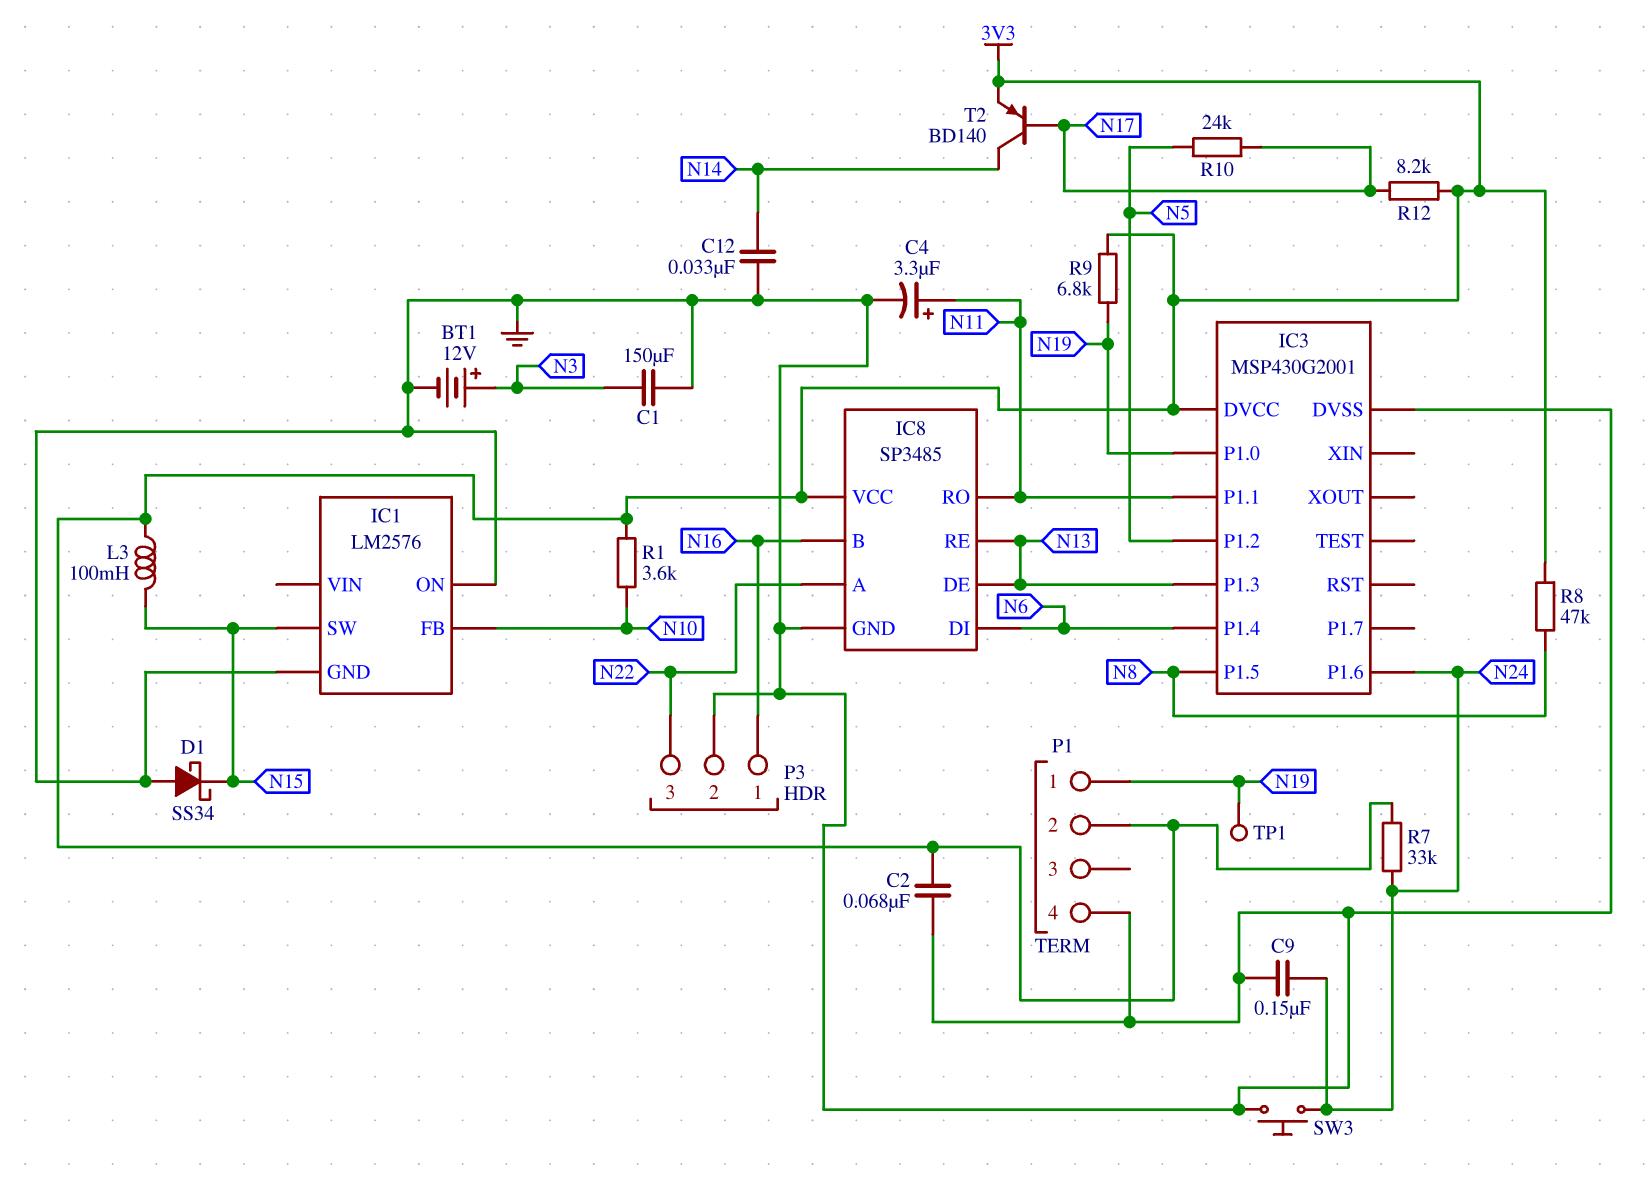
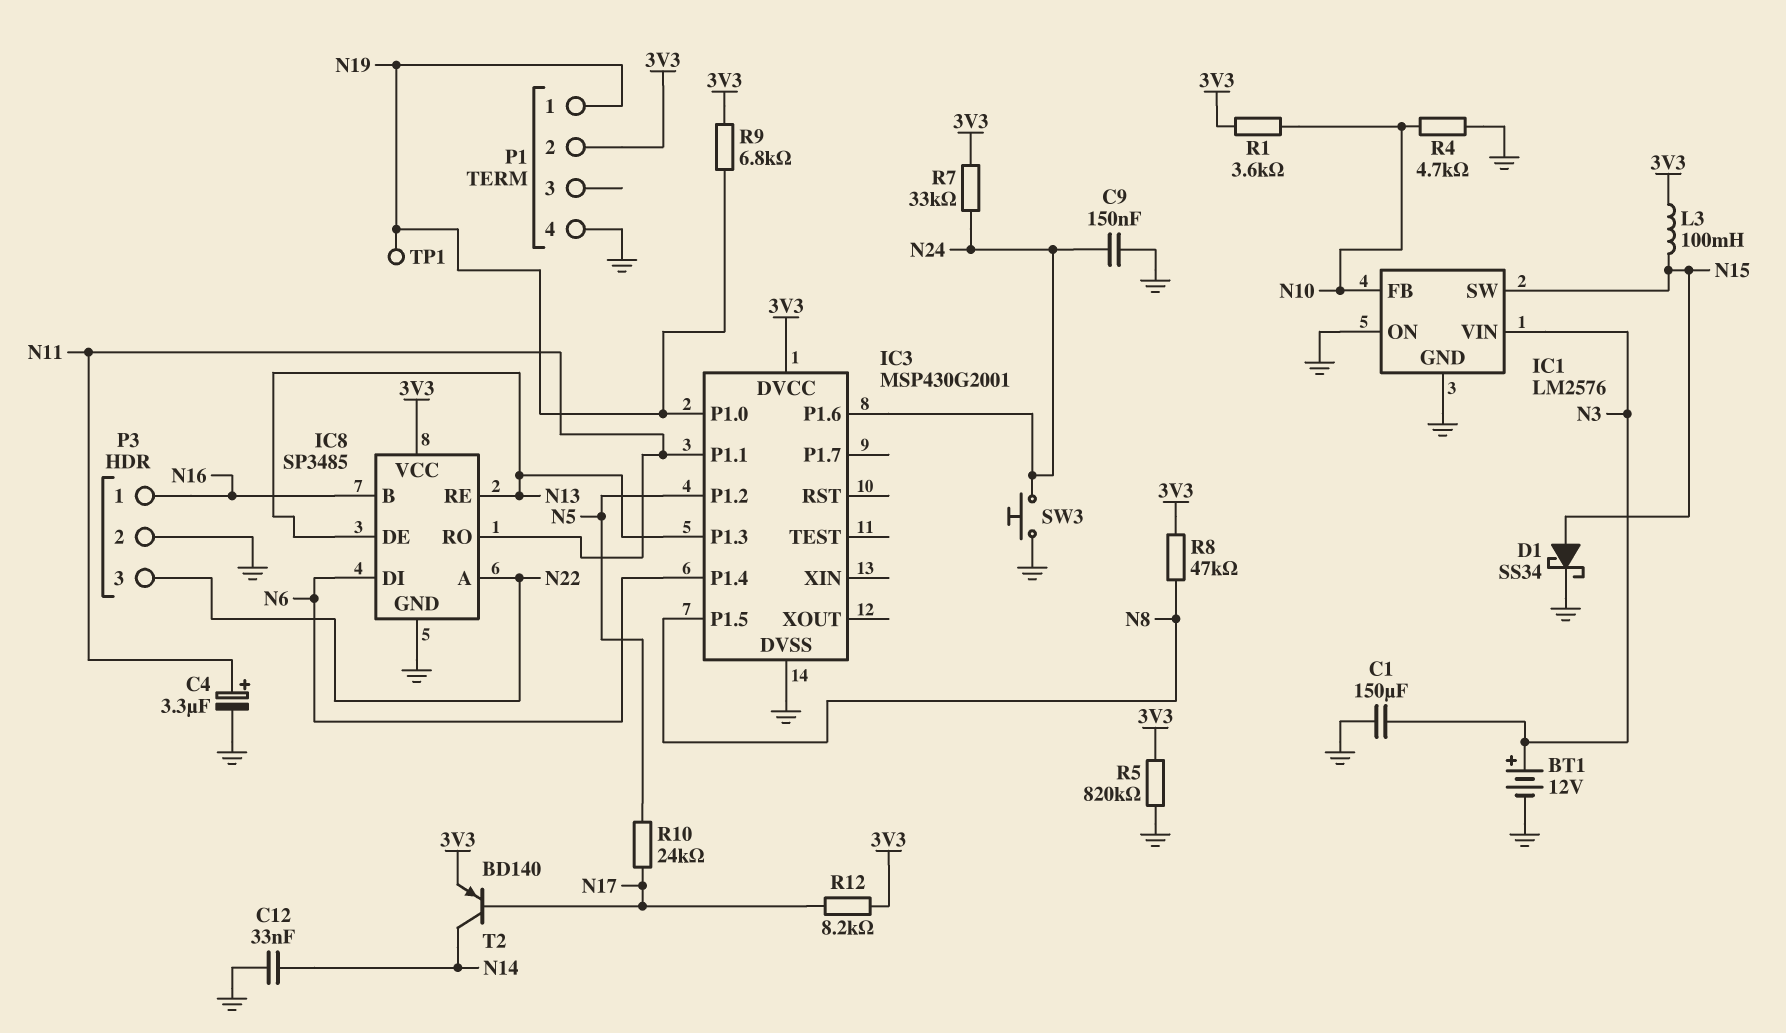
C2: 68nF (3V3, GND) -> none
D1: schottky SS34 (A GND, K N15) -> schottky SS34 (A N15, K GND)
IC1 pin VIN: none -> N3
R4: none -> 4.7k (GND, N10)
R5: none -> 820k (3V3, GND)

